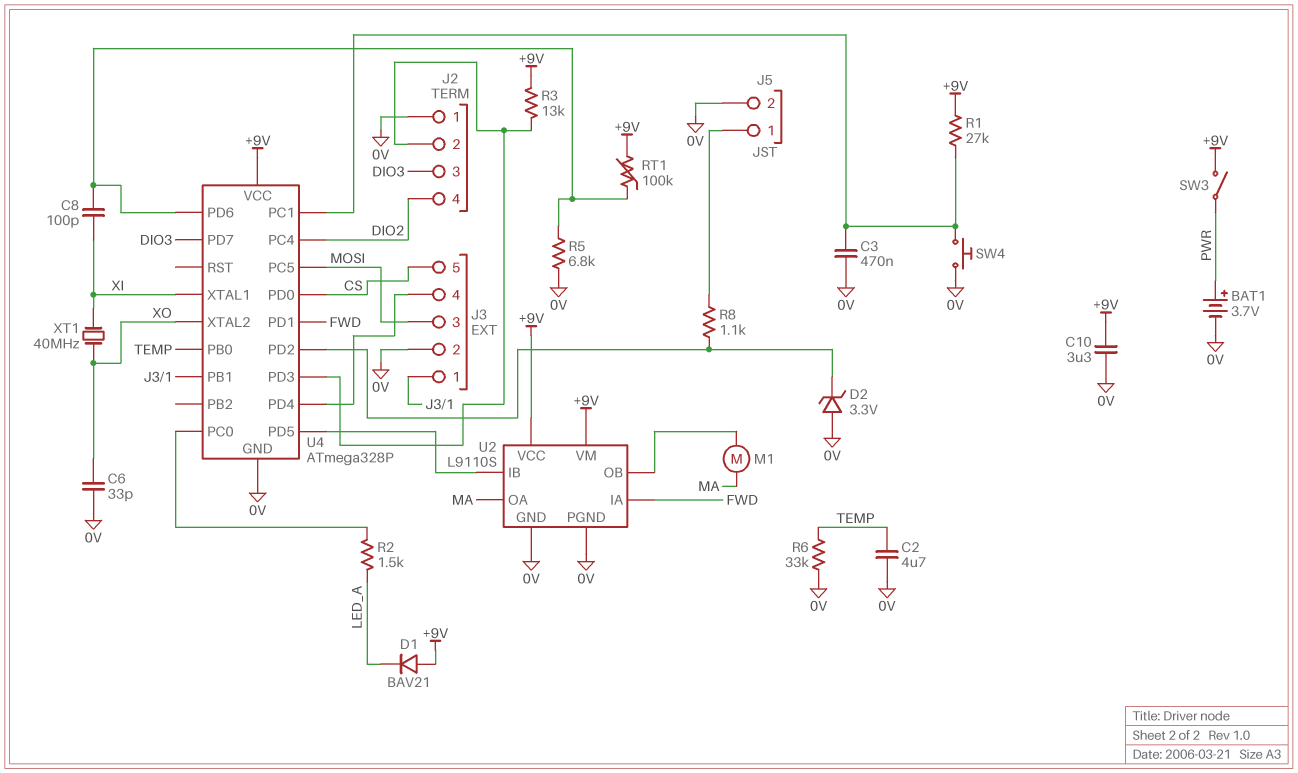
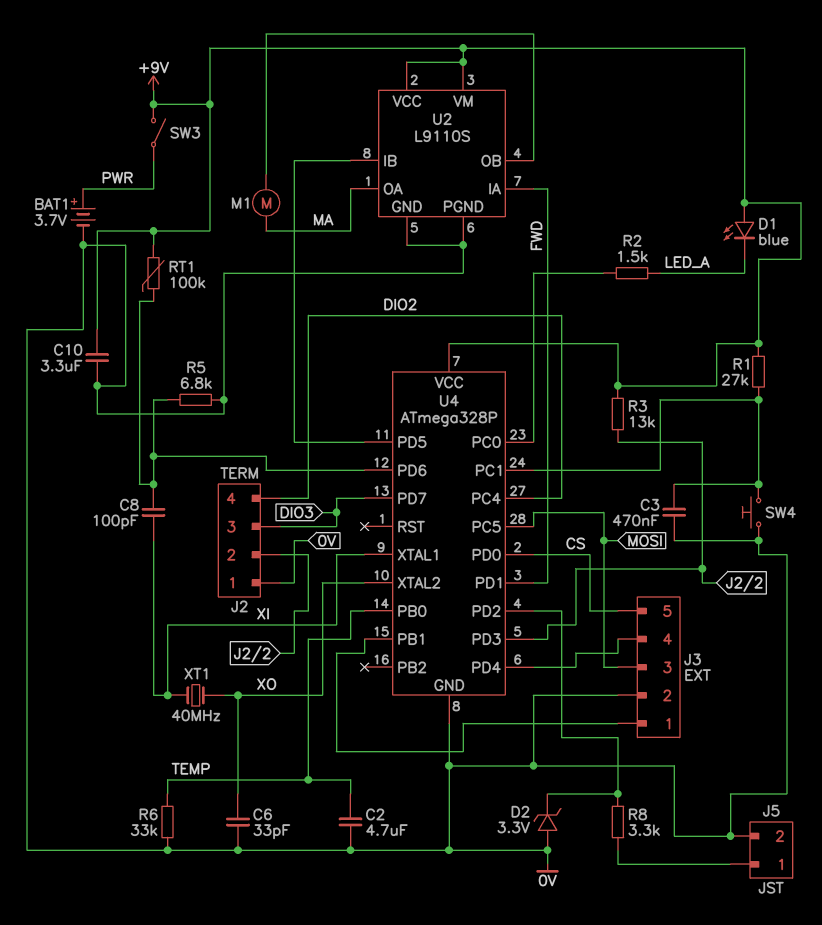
D1: diode BAV21 (A +9V, K LED_A) -> LED blue (A +9V, K LED_A)
R8: 1.1k (J5/1, U4/PD2) -> 3.3k (J5/1, U4/PD2)

